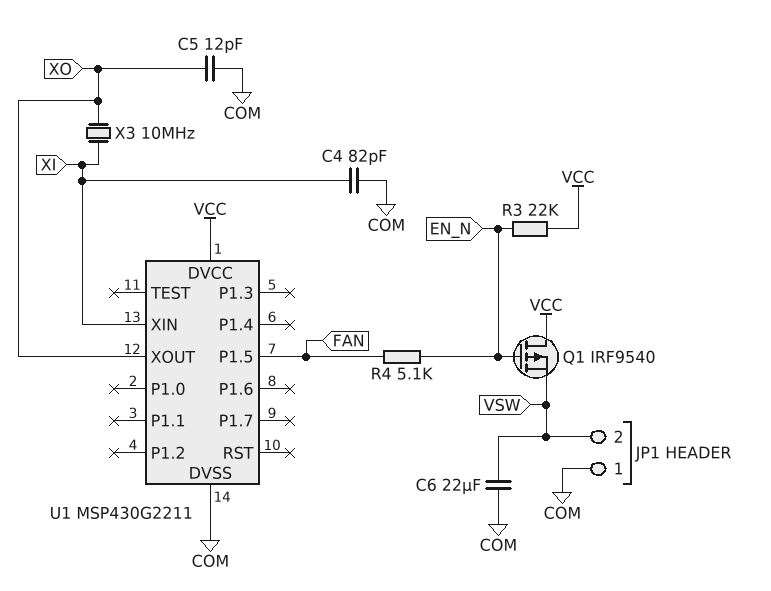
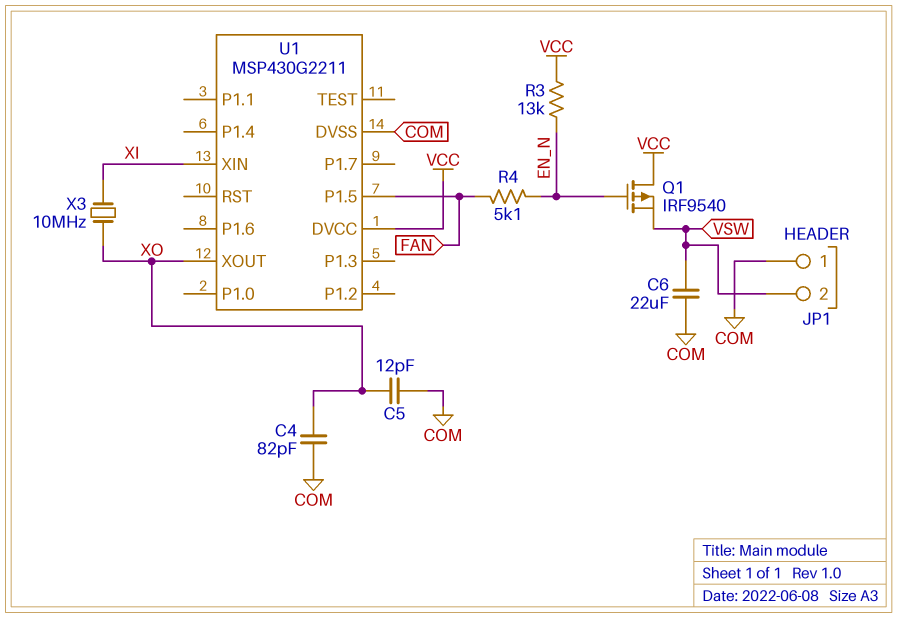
C4: 82pF (COM, XI) -> 82pF (COM, XO)
R3: 22k (EN_N, VCC) -> 13k (EN_N, VCC)

